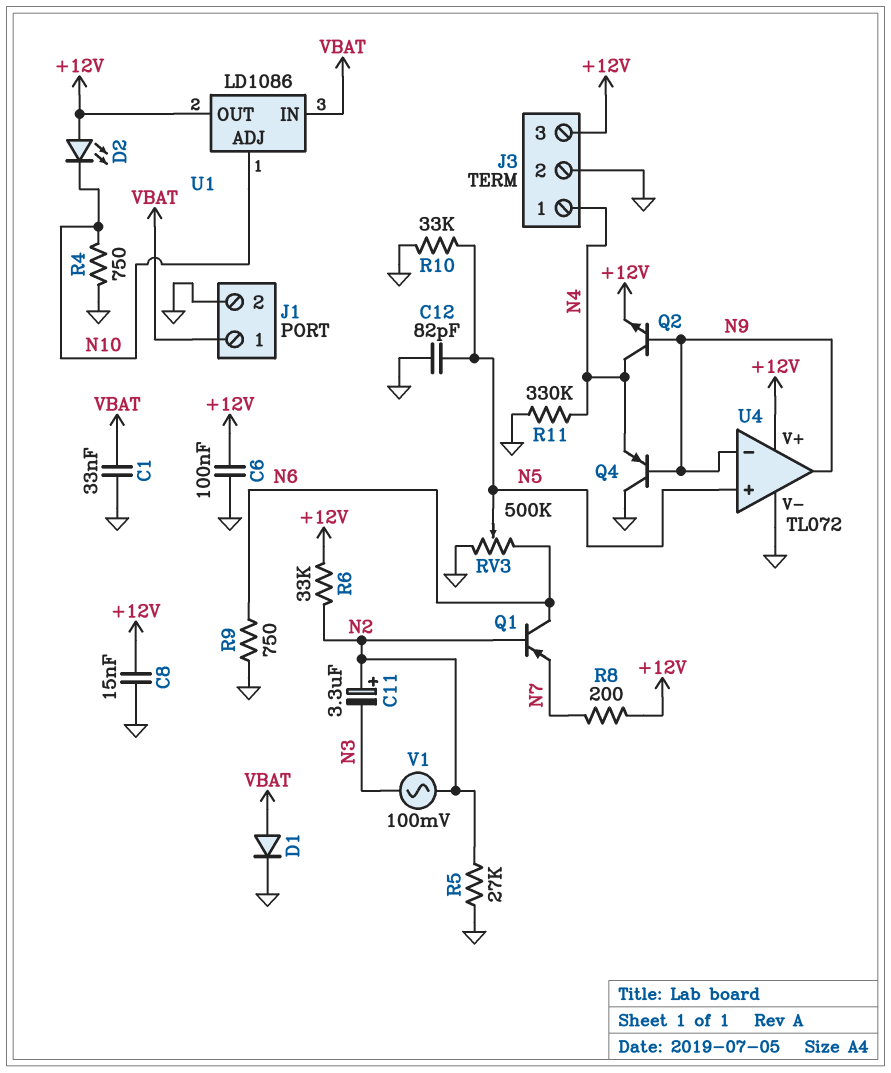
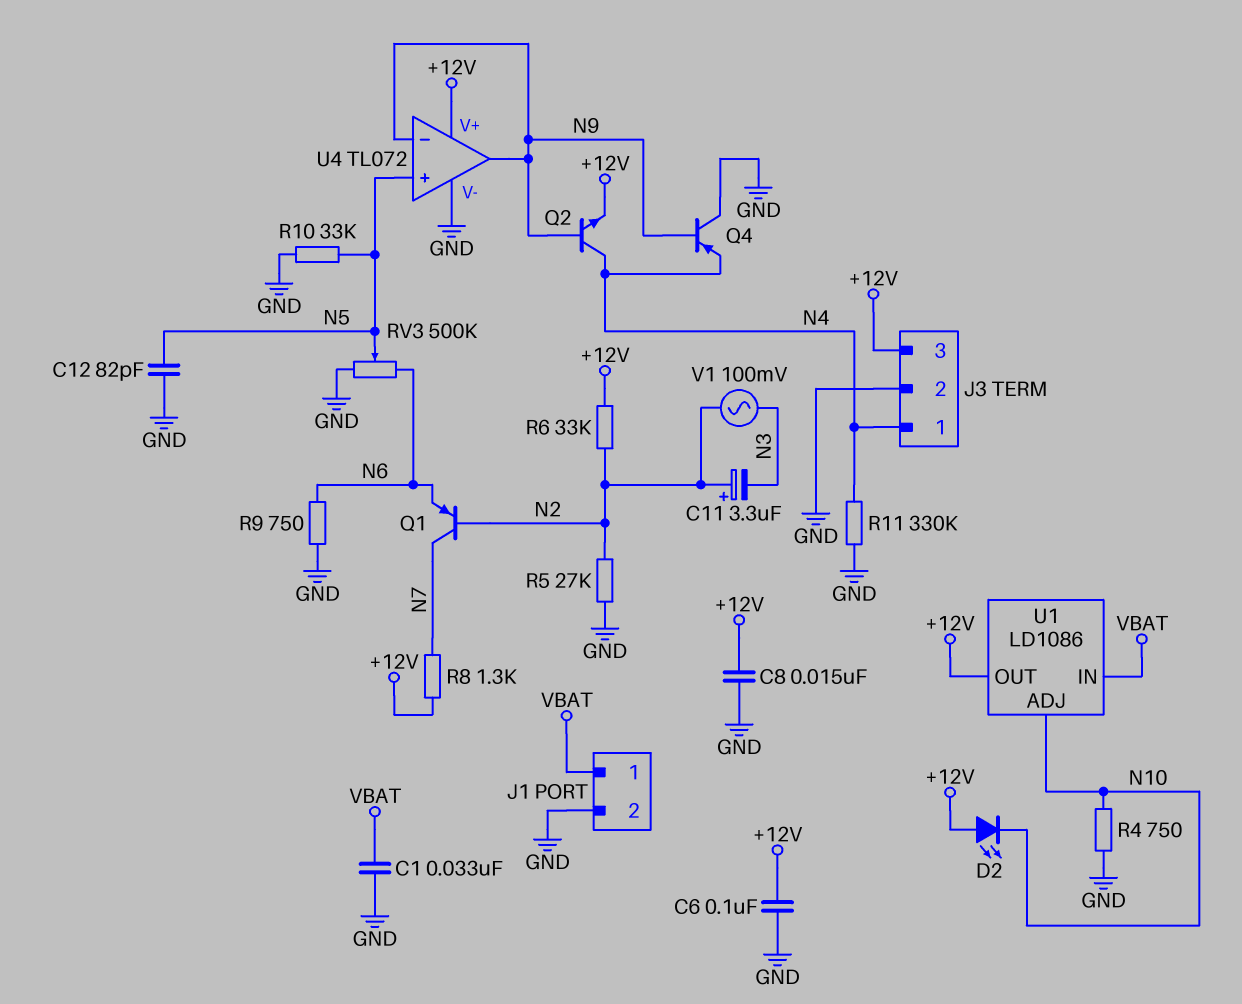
D1: diode (A VBAT, K GND) -> none
Q1: PNP (B N2, C N6, E N7) -> PNP (B N2, C N7, E N6)
R8: 200 (+12V, N7) -> 1.3k (+12V, N7)

